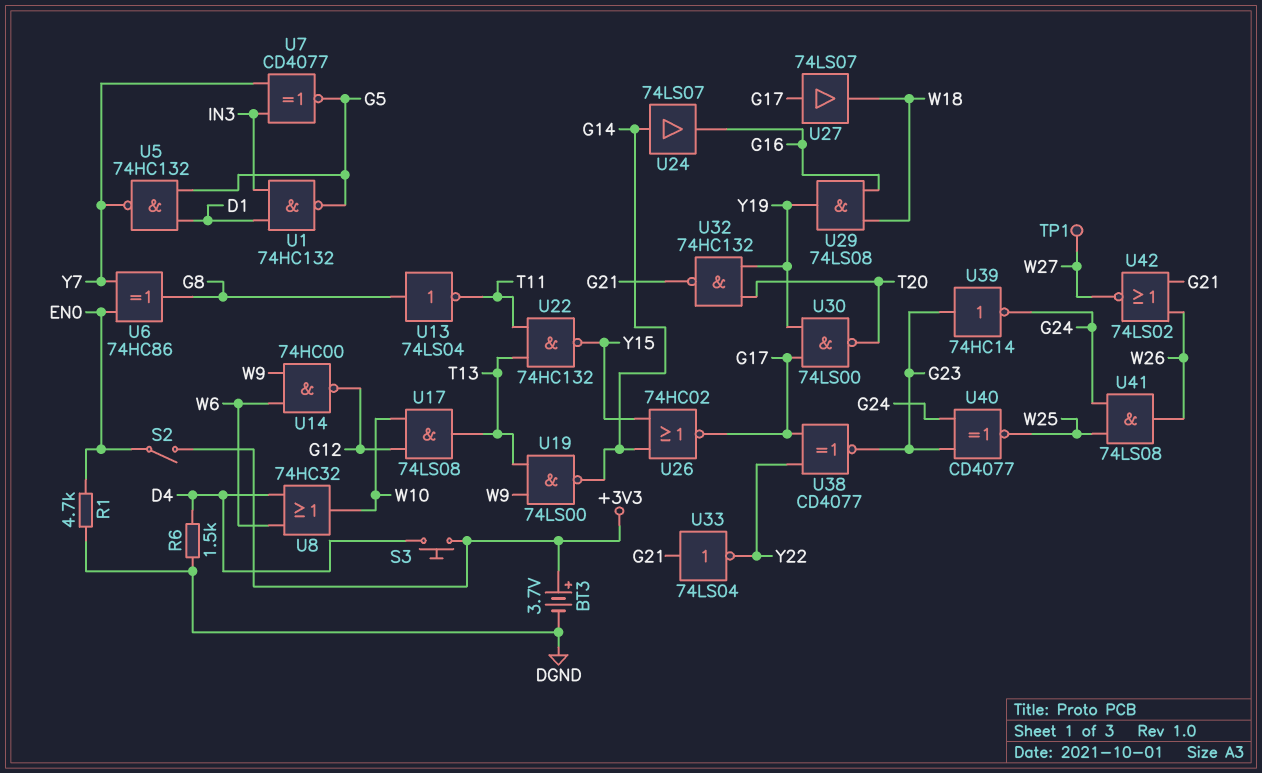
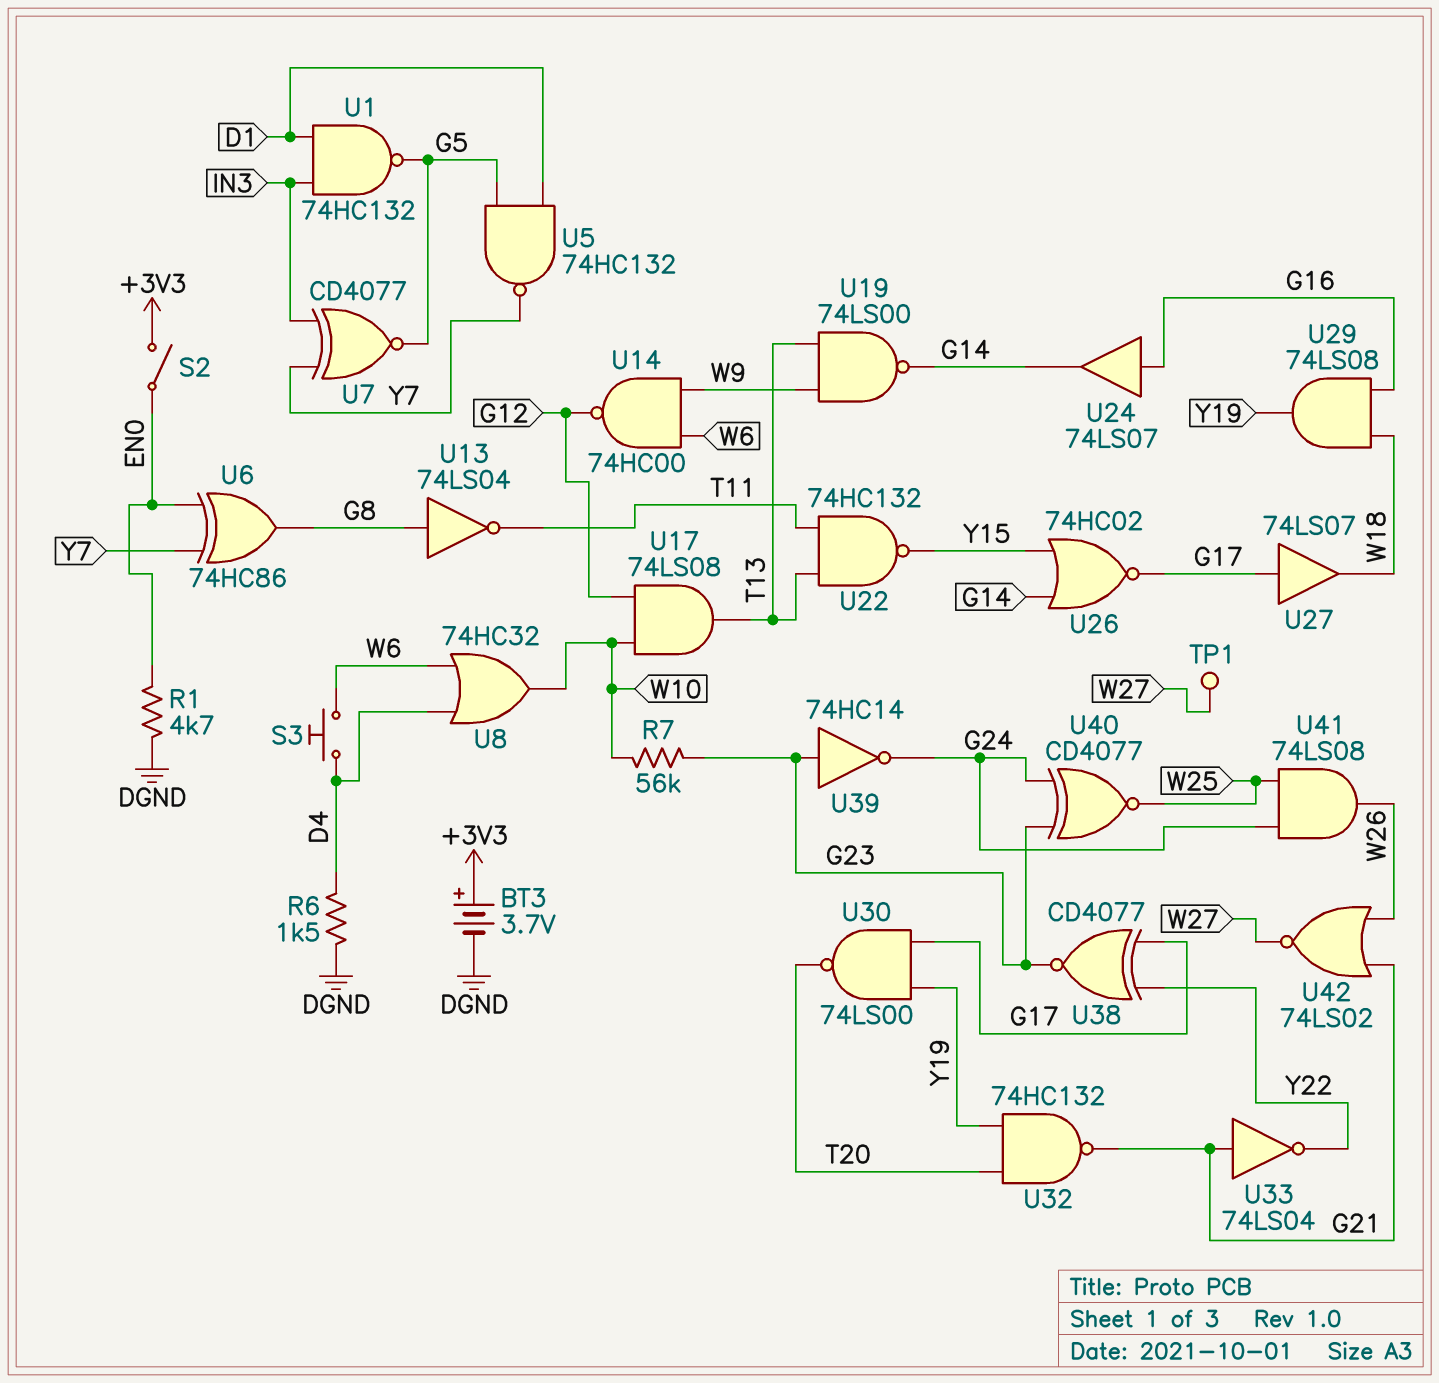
R7: none -> 56k (G23, W10)
S3: button (+3V3, D4) -> button (D4, W6)
U24: buffer 74LS07 (in G14, out G16) -> buffer 74LS07 (in G16, out G14)

